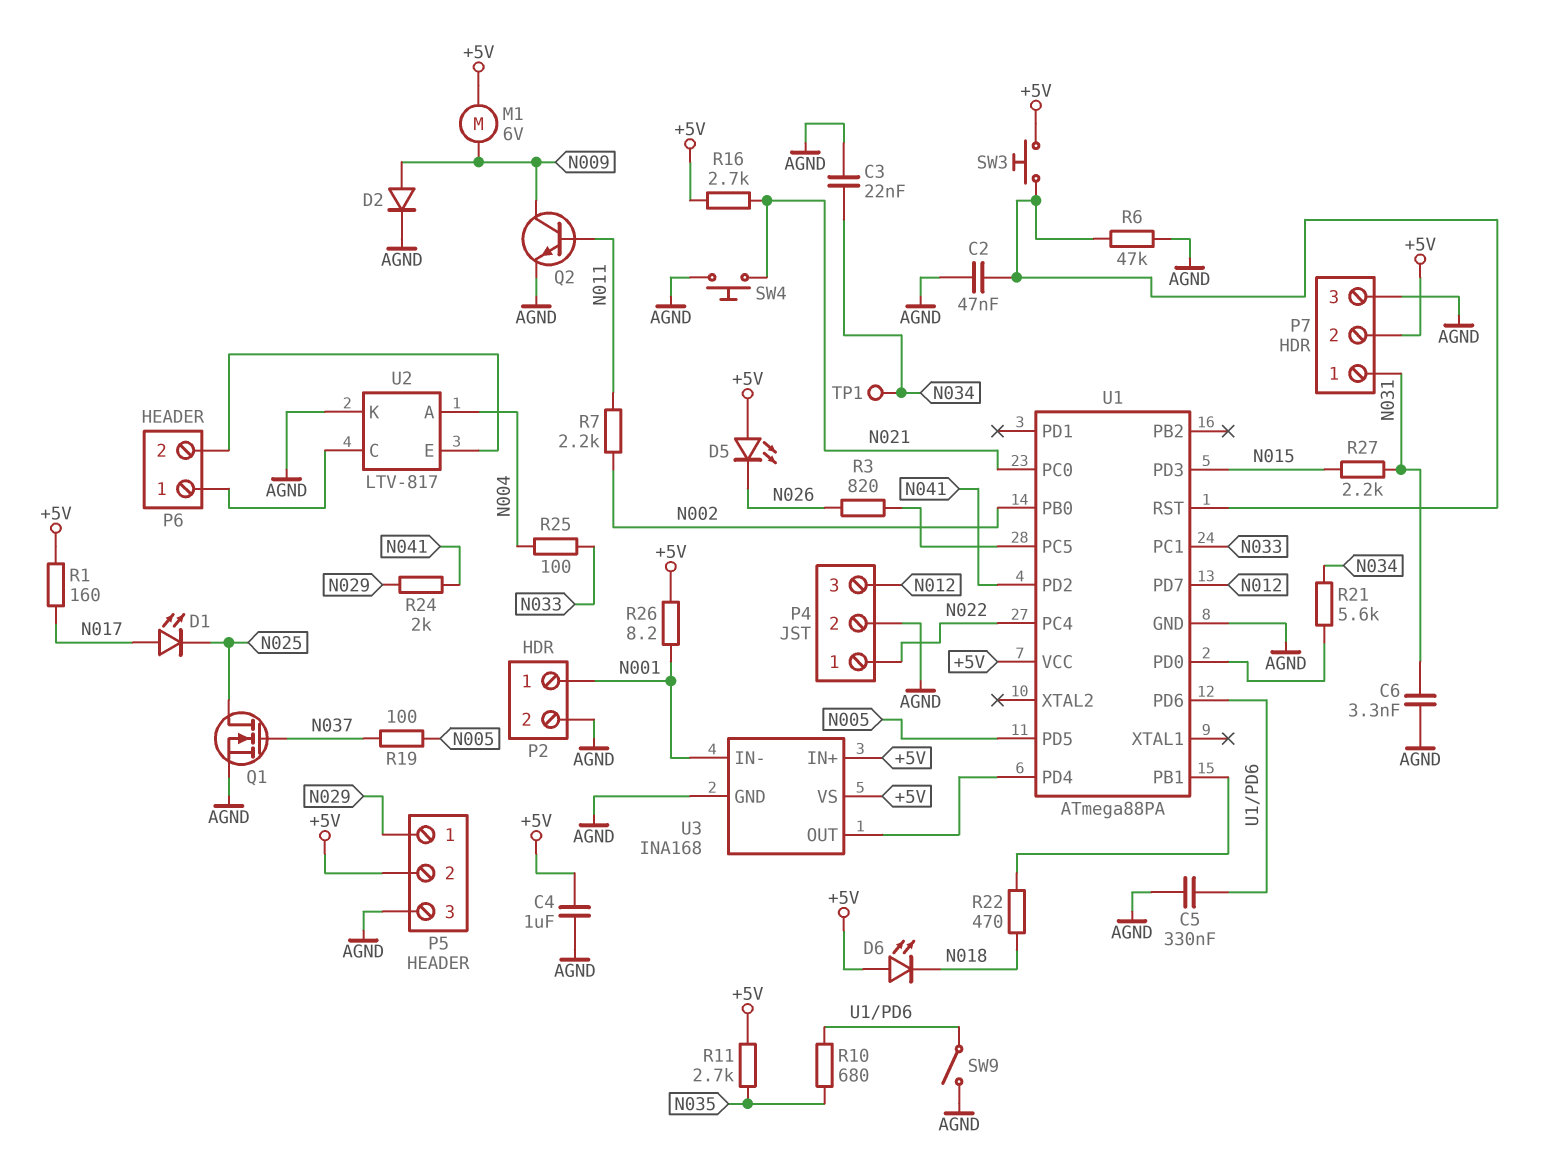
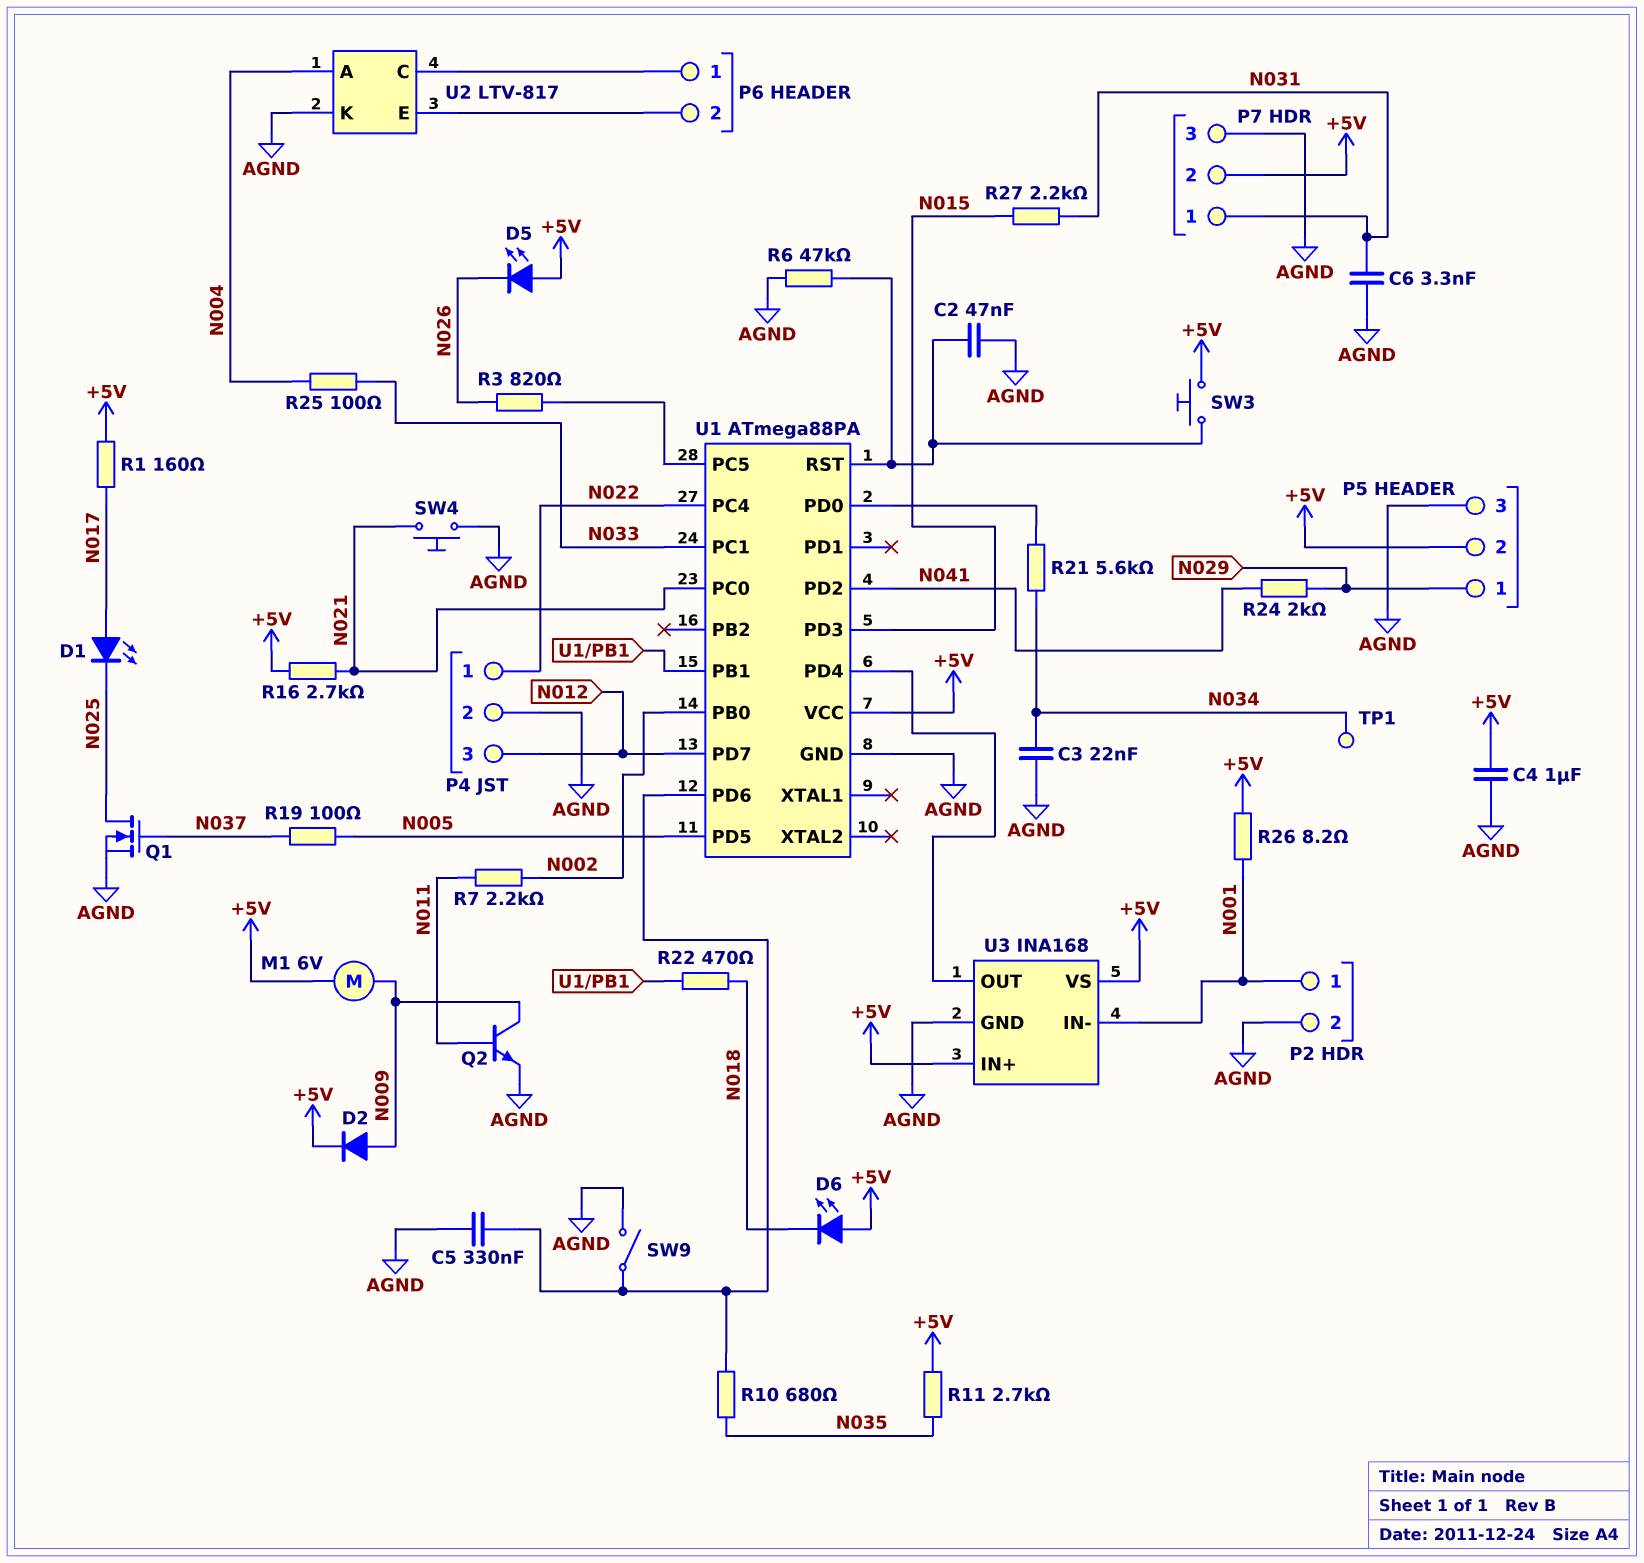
D2: diode (A N009, K AGND) -> diode (A N009, K +5V)

